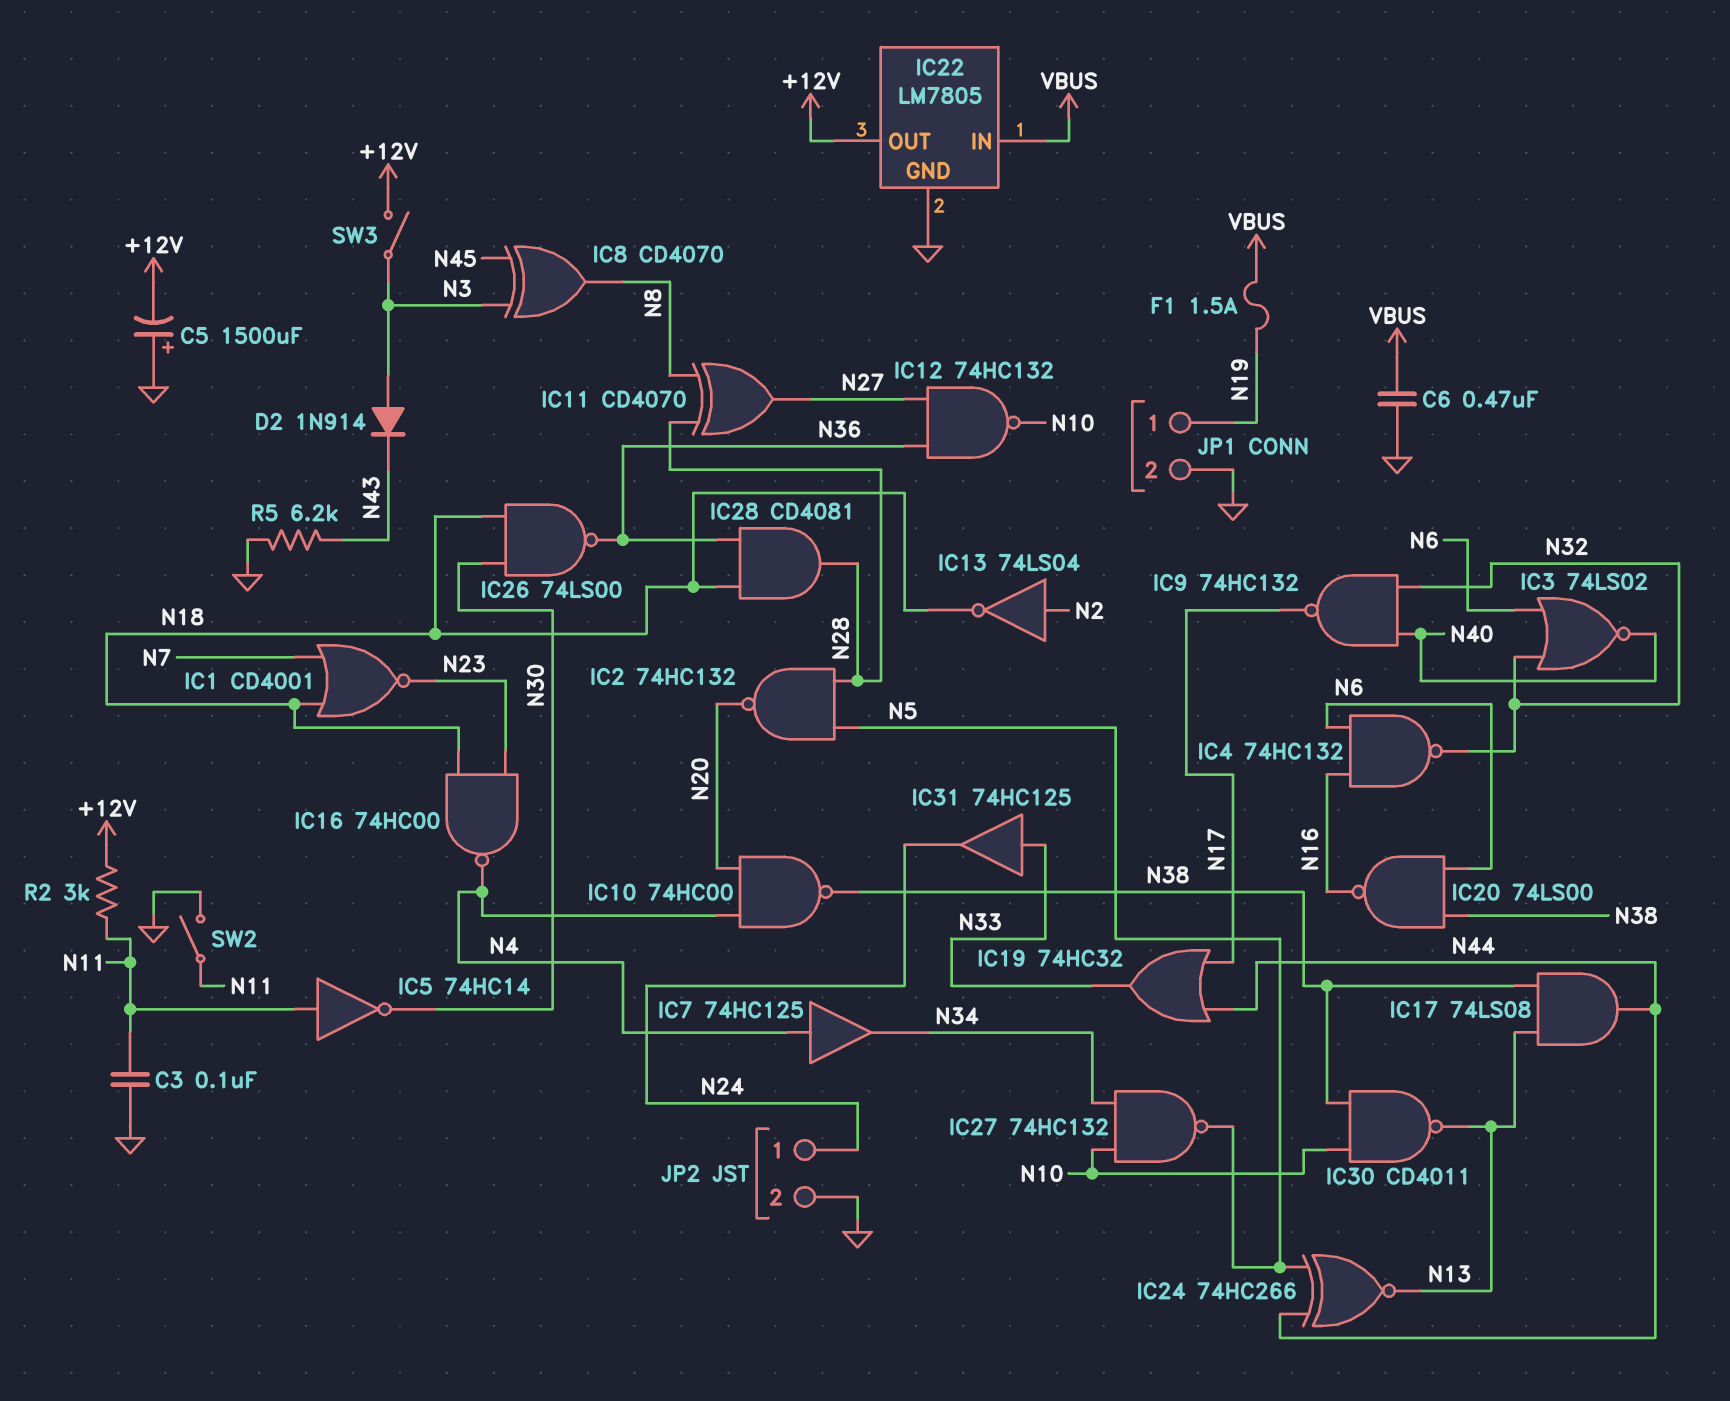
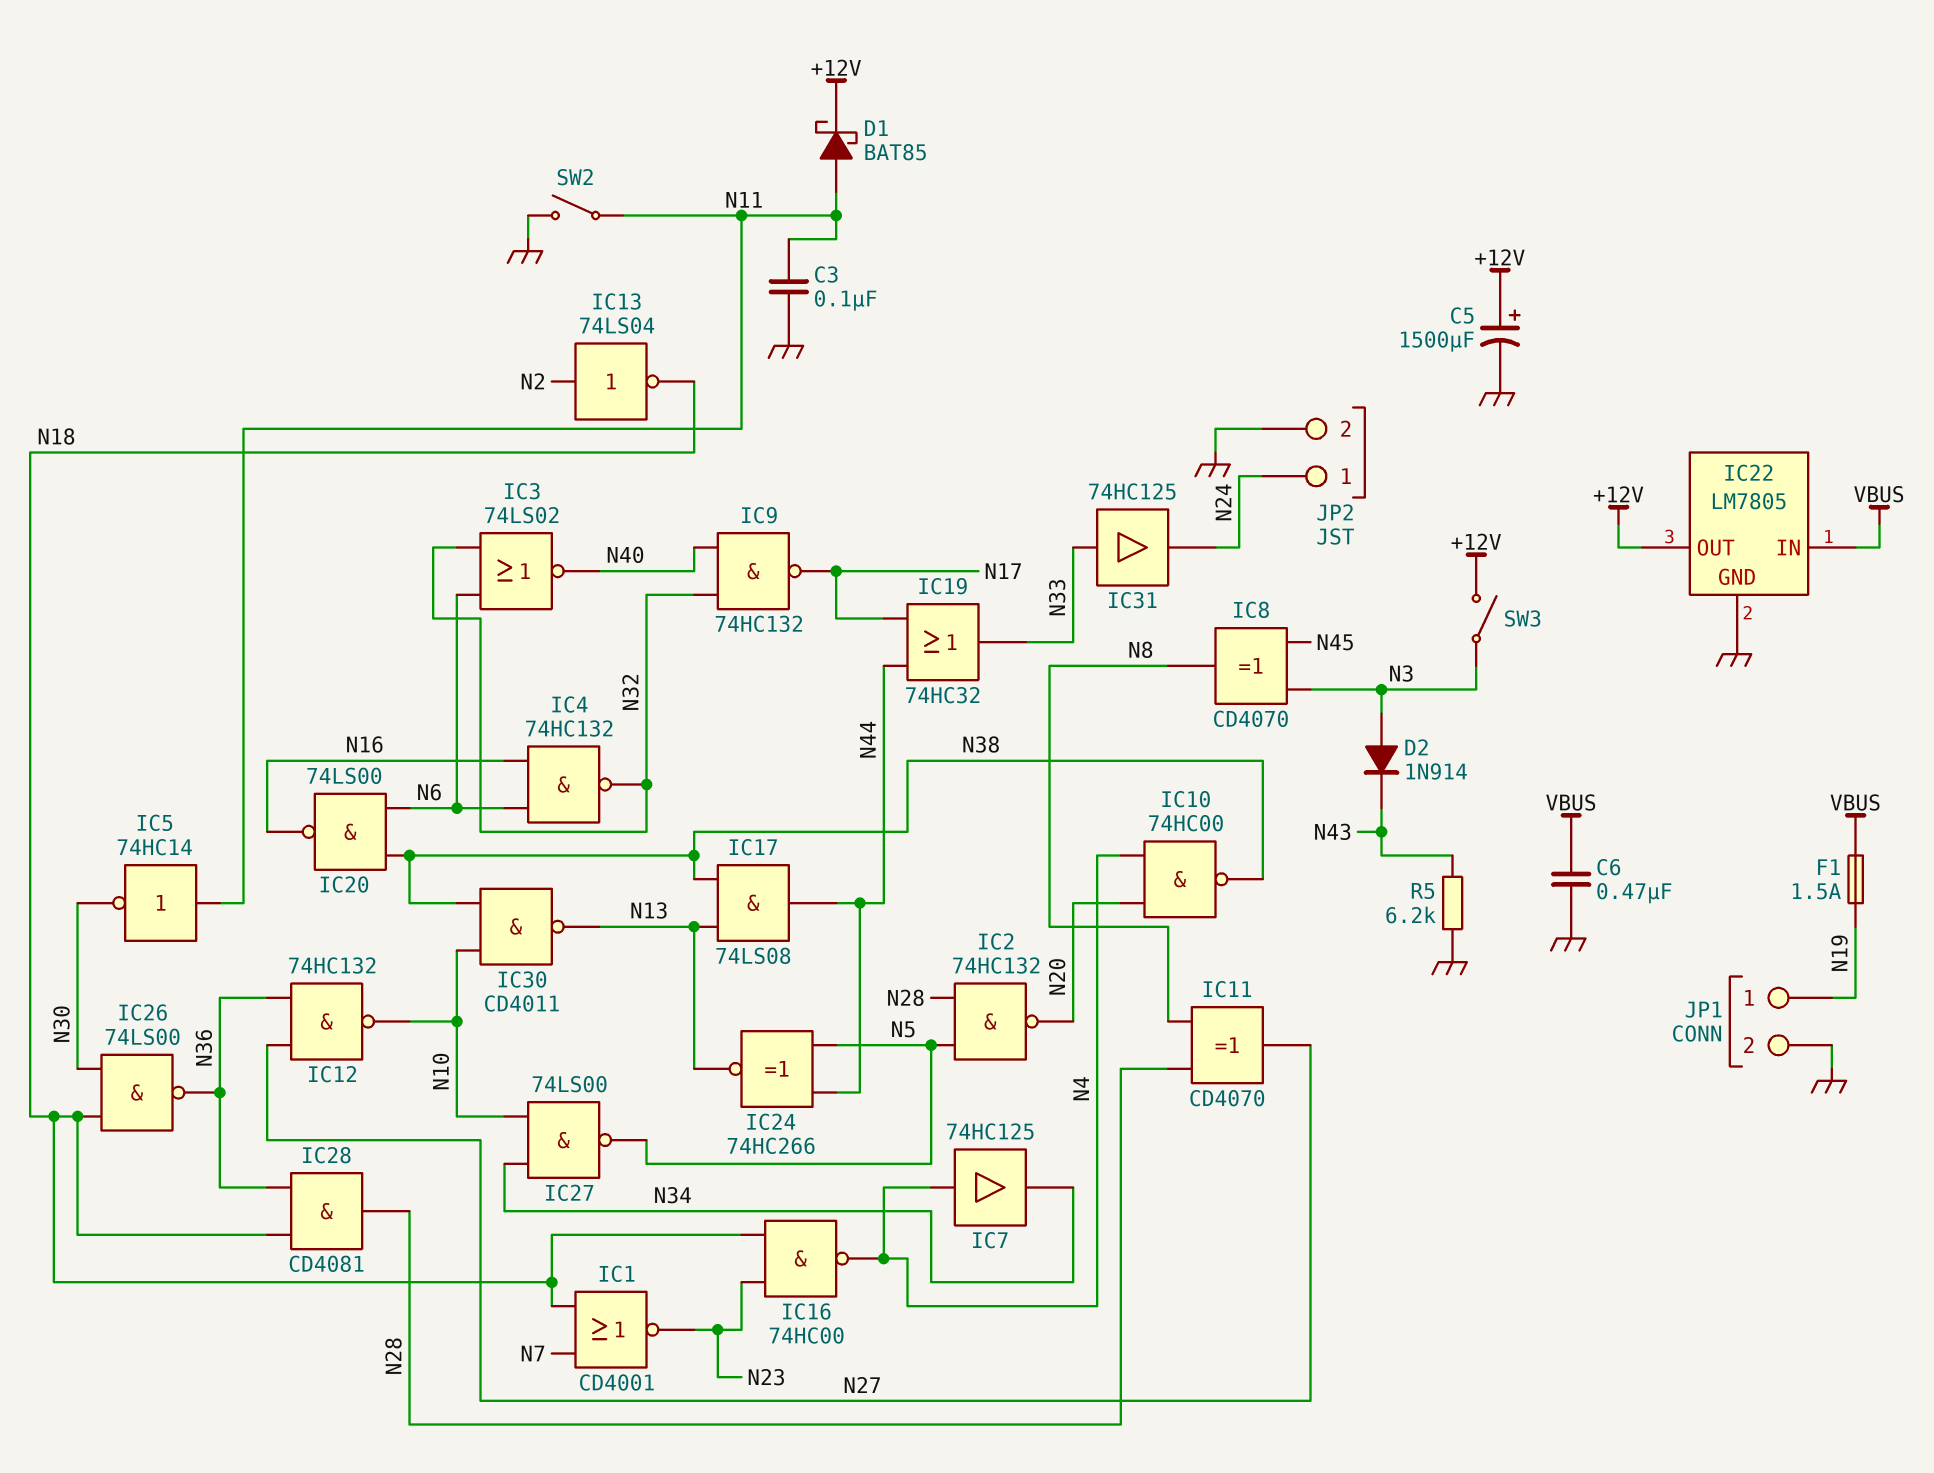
C5: 1500uF (plus GND, minus +12V) -> 1500uF (plus +12V, minus GND)
D1: none -> schottky BAT85 (A N11, K +12V)
IC27: NAND 74HC132 (in N10, in N34, out N5) -> NAND 74LS00 (in N10, in N34, out N5)
R2: 3k (+12V, N11) -> none

